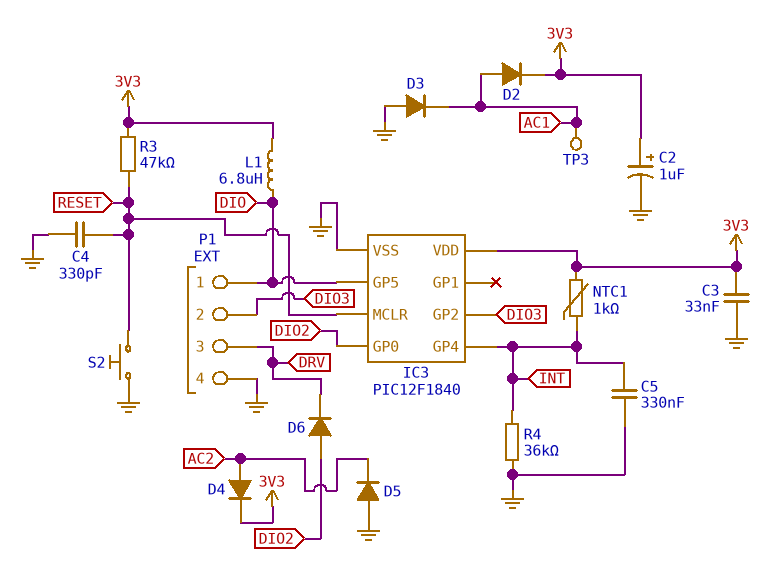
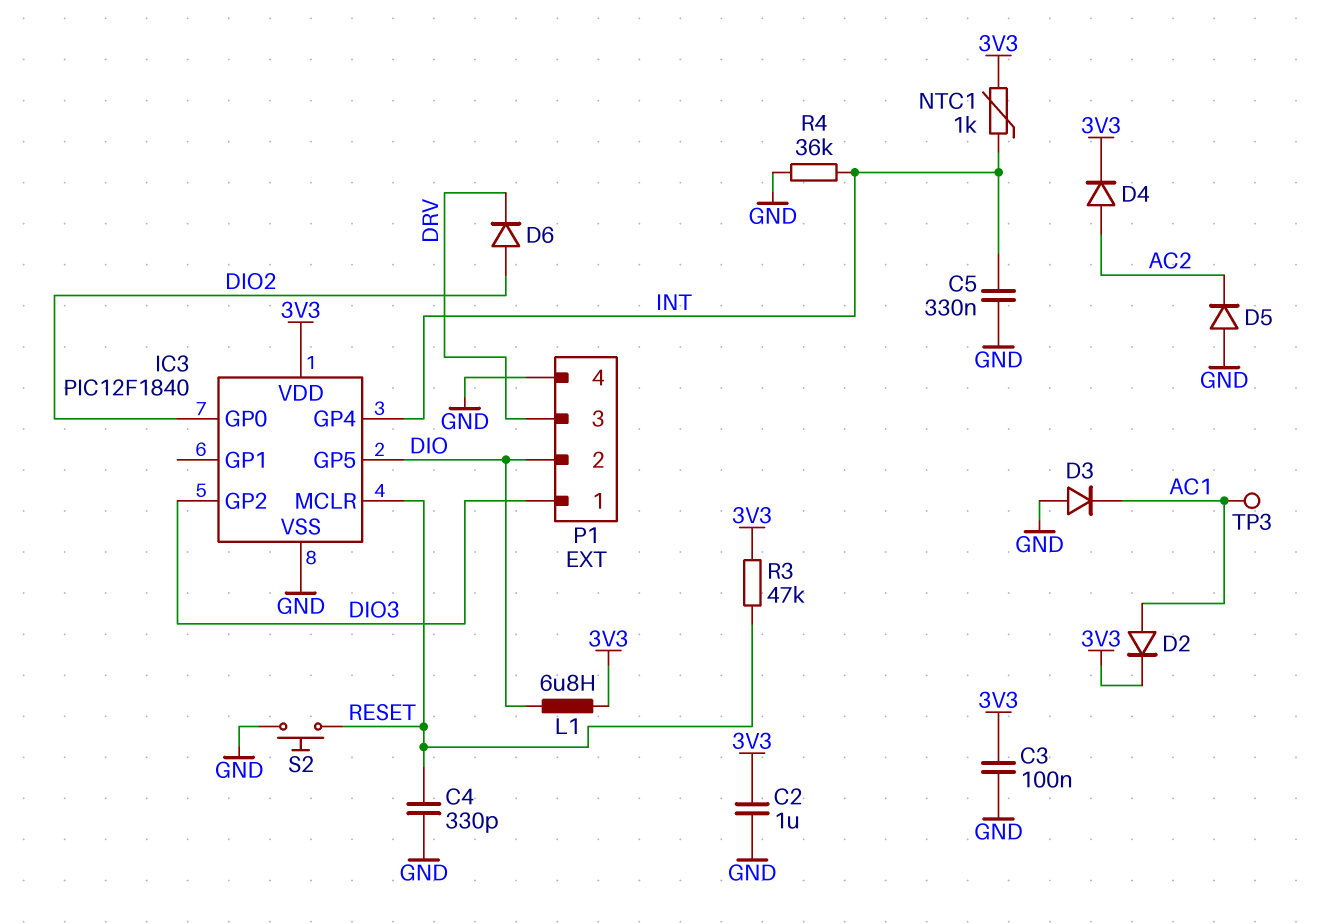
C2: 1uF (plus 3V3, minus GND) -> 1uF (3V3, GND)
C3: 33nF (3V3, GND) -> 100nF (3V3, GND)
P1 pin 1: DIO -> DIO3
P1 pin 2: DIO3 -> DIO

